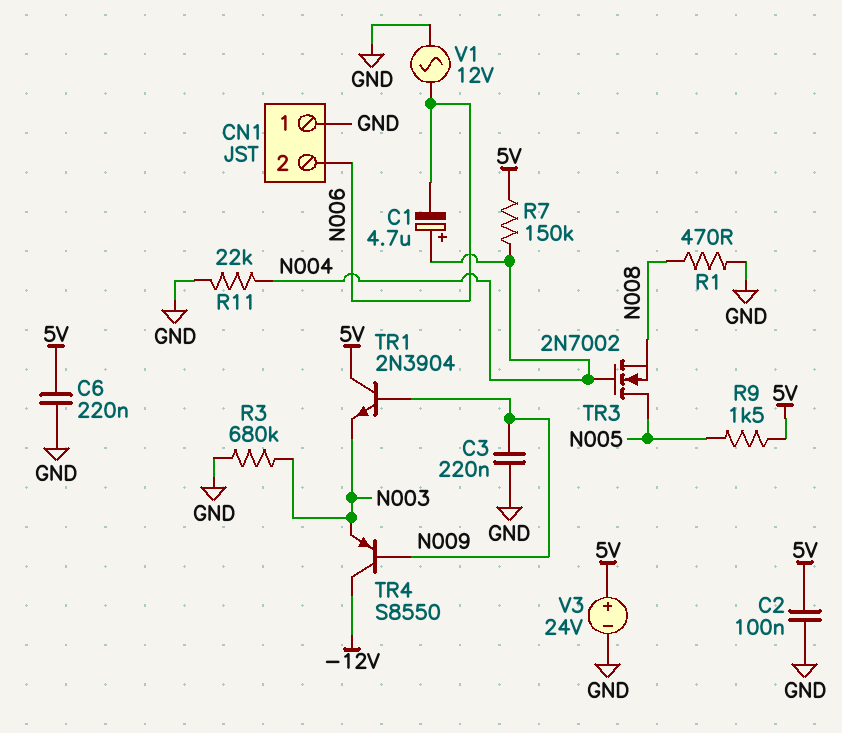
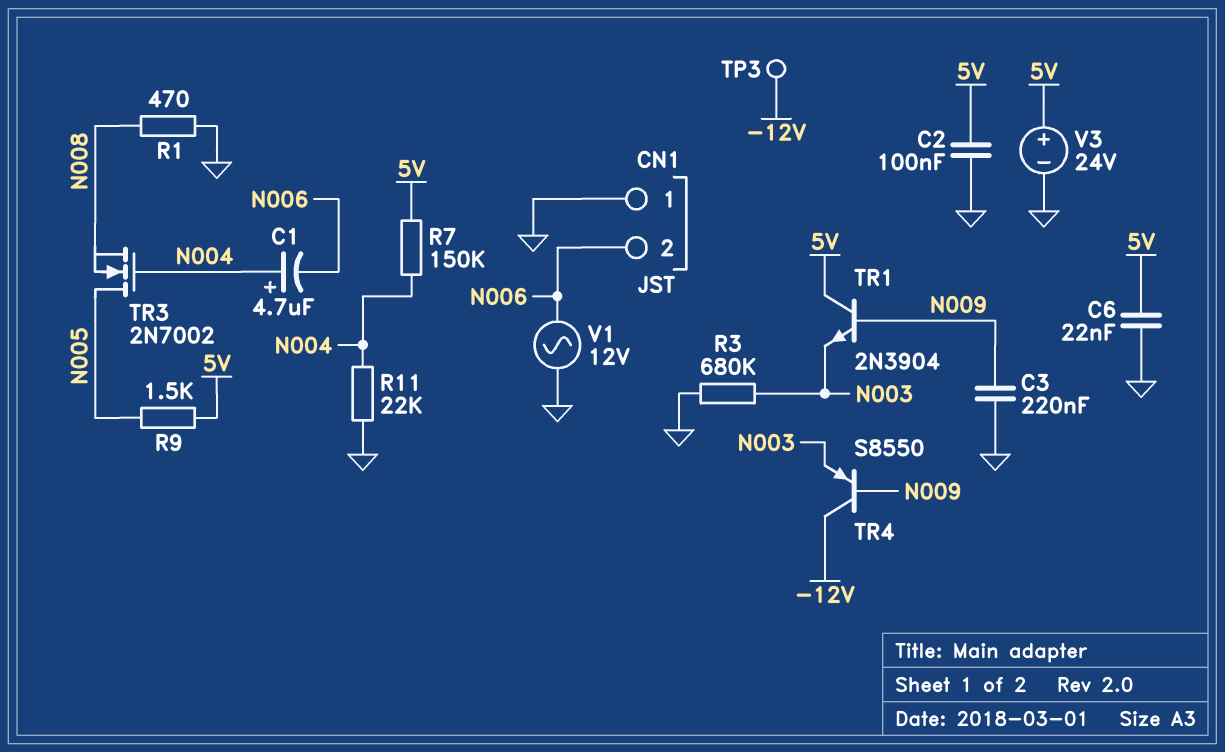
C6: 220nF (5V, GND) -> 22nF (5V, GND)
TP3: none -> test point (-12V)

